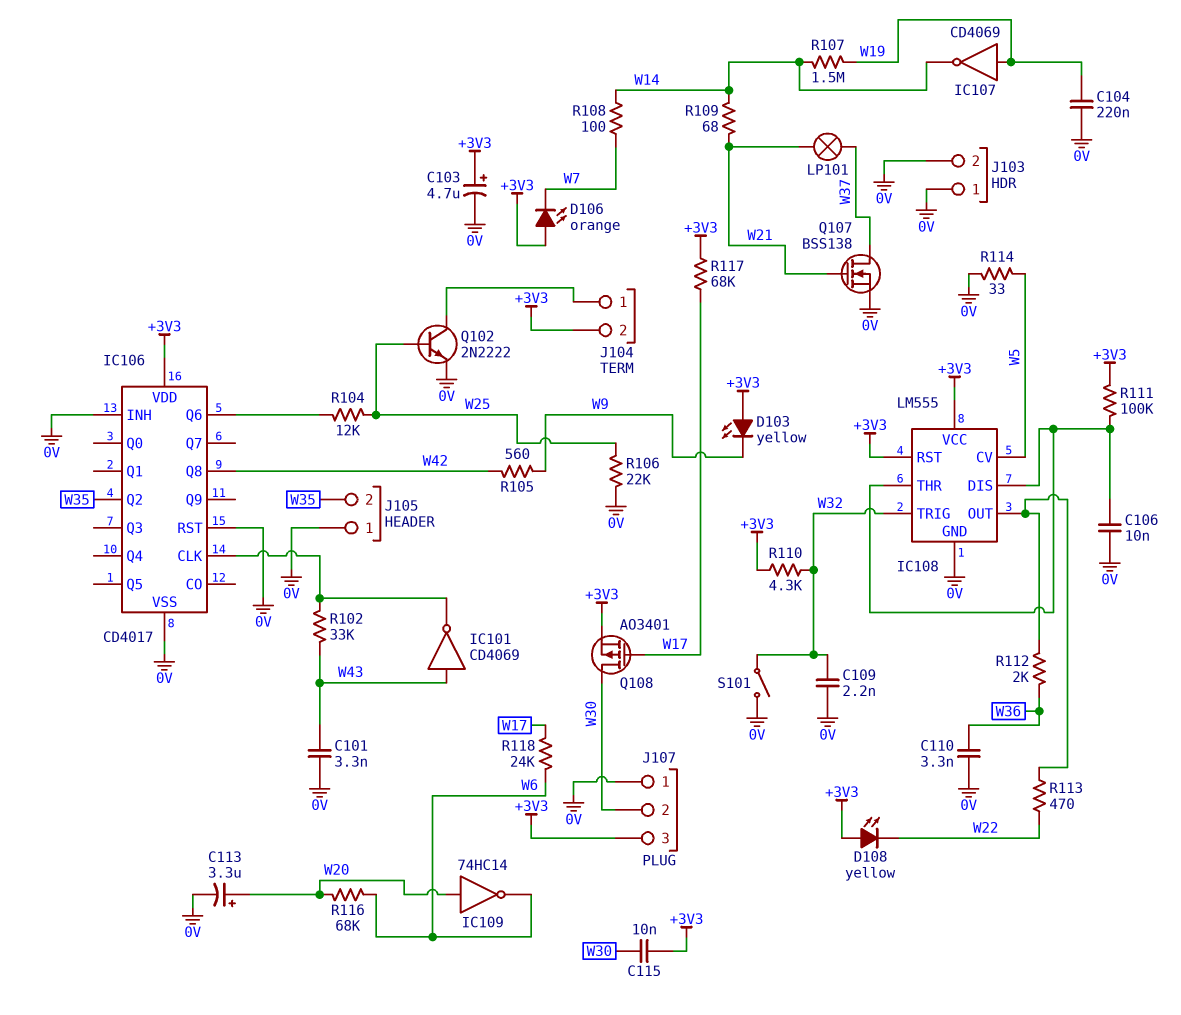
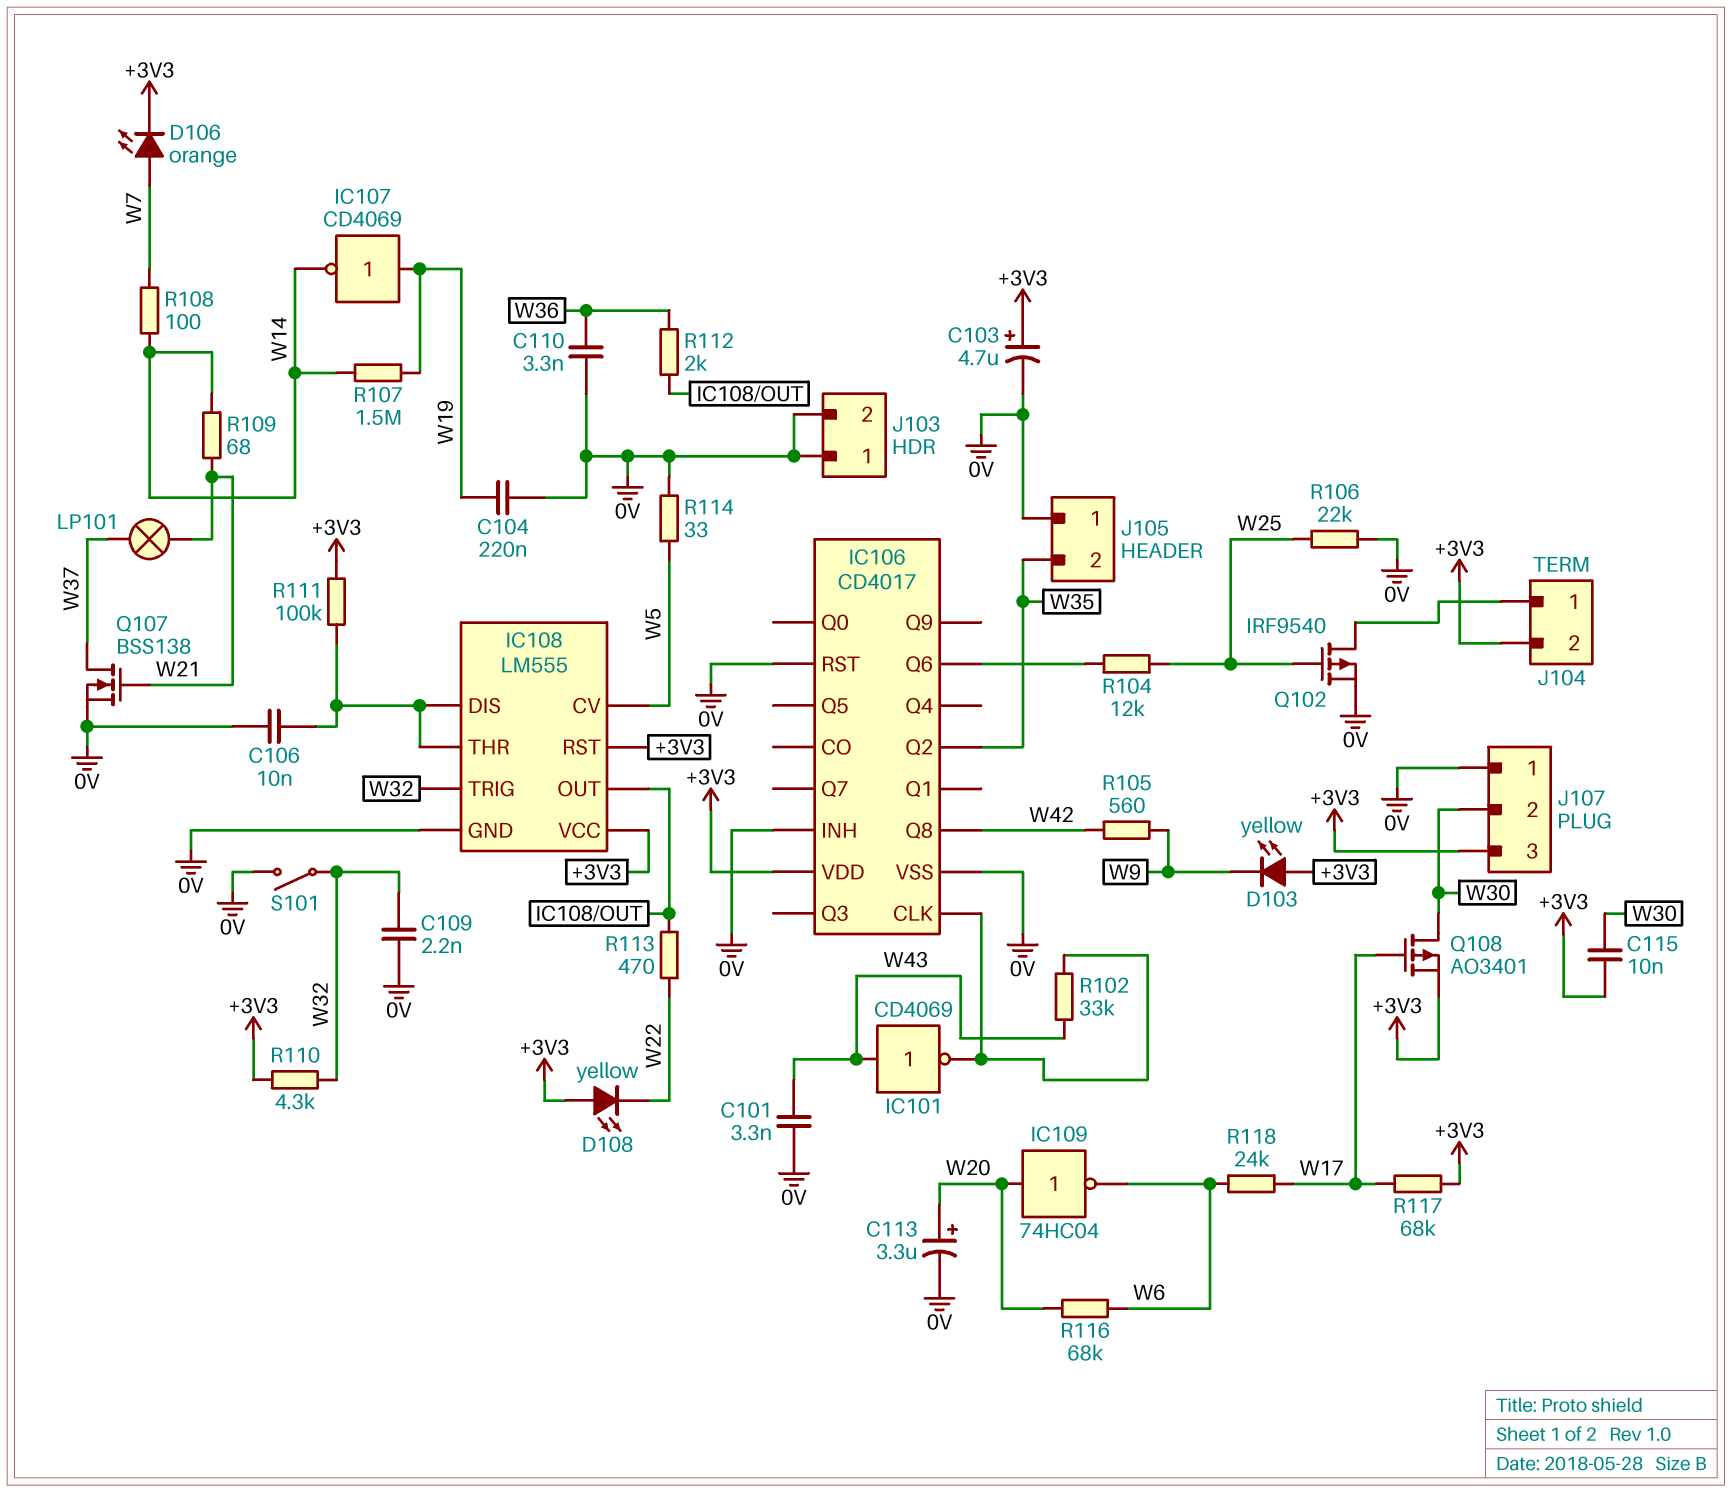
D106: LED orange (A +3V3, K W7) -> LED orange (A W7, K +3V3)
IC109: NOT 74HC14 (in W20, out W6) -> NOT 74HC04 (in W20, out W6)
Q102: NPN 2N2222 (B W25, C J104/1, E 0V) -> PMOS IRF9540 (G W25, D J104/1, S 0V)

